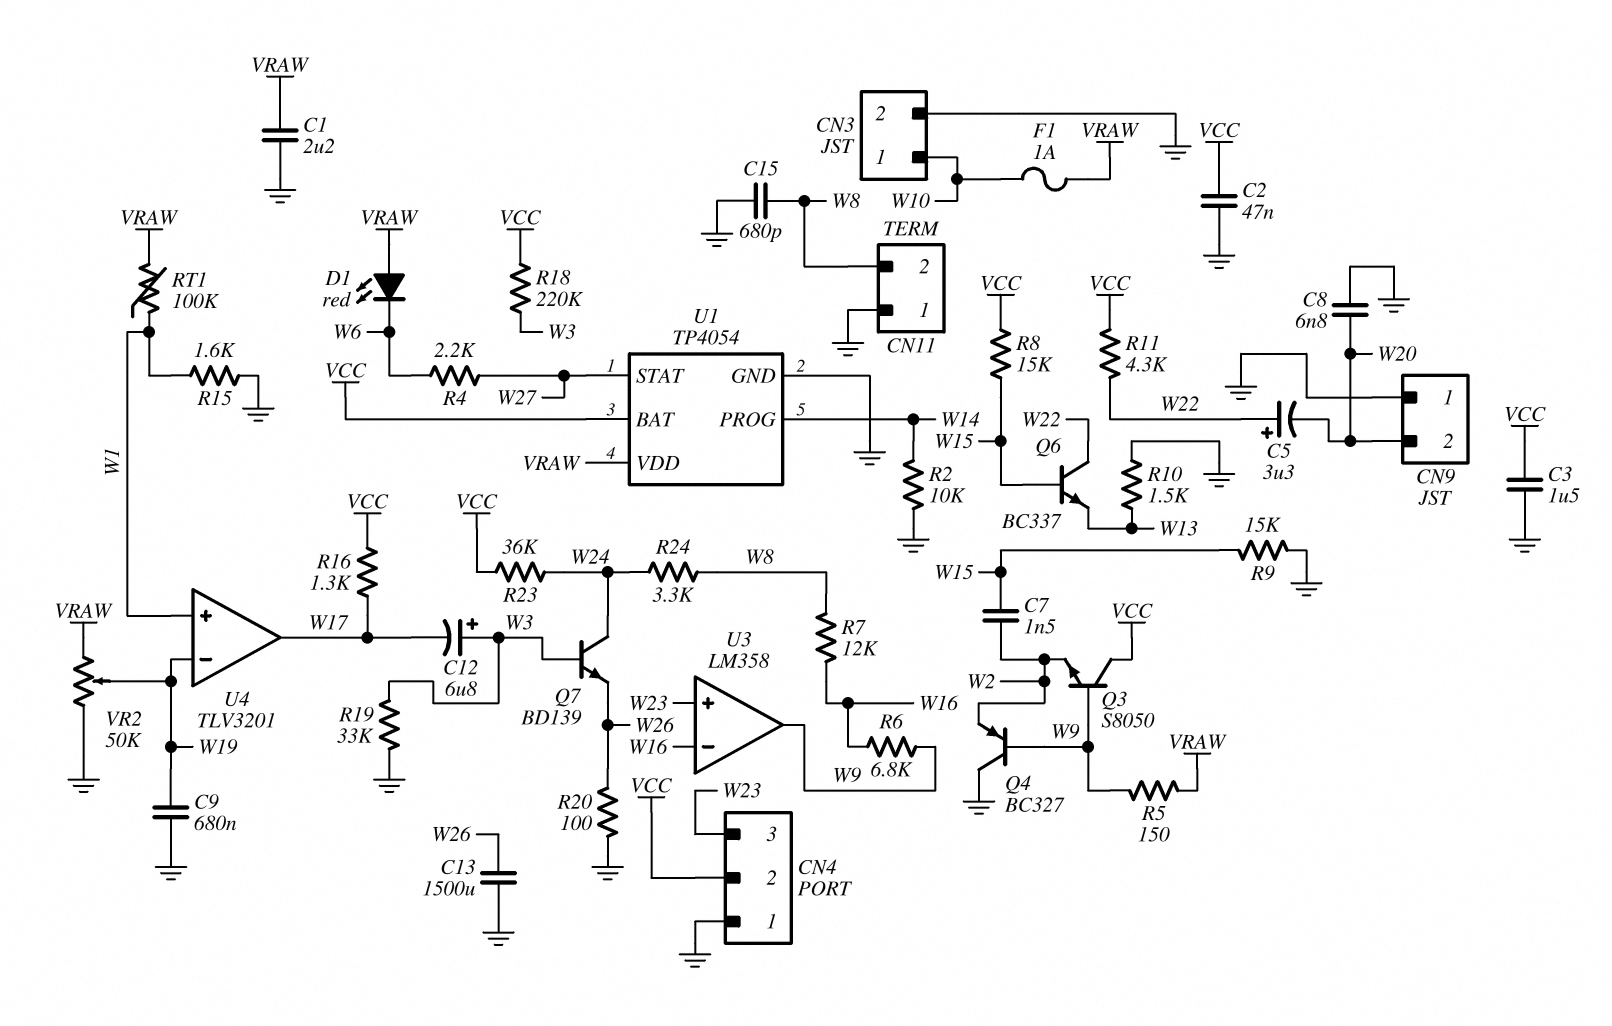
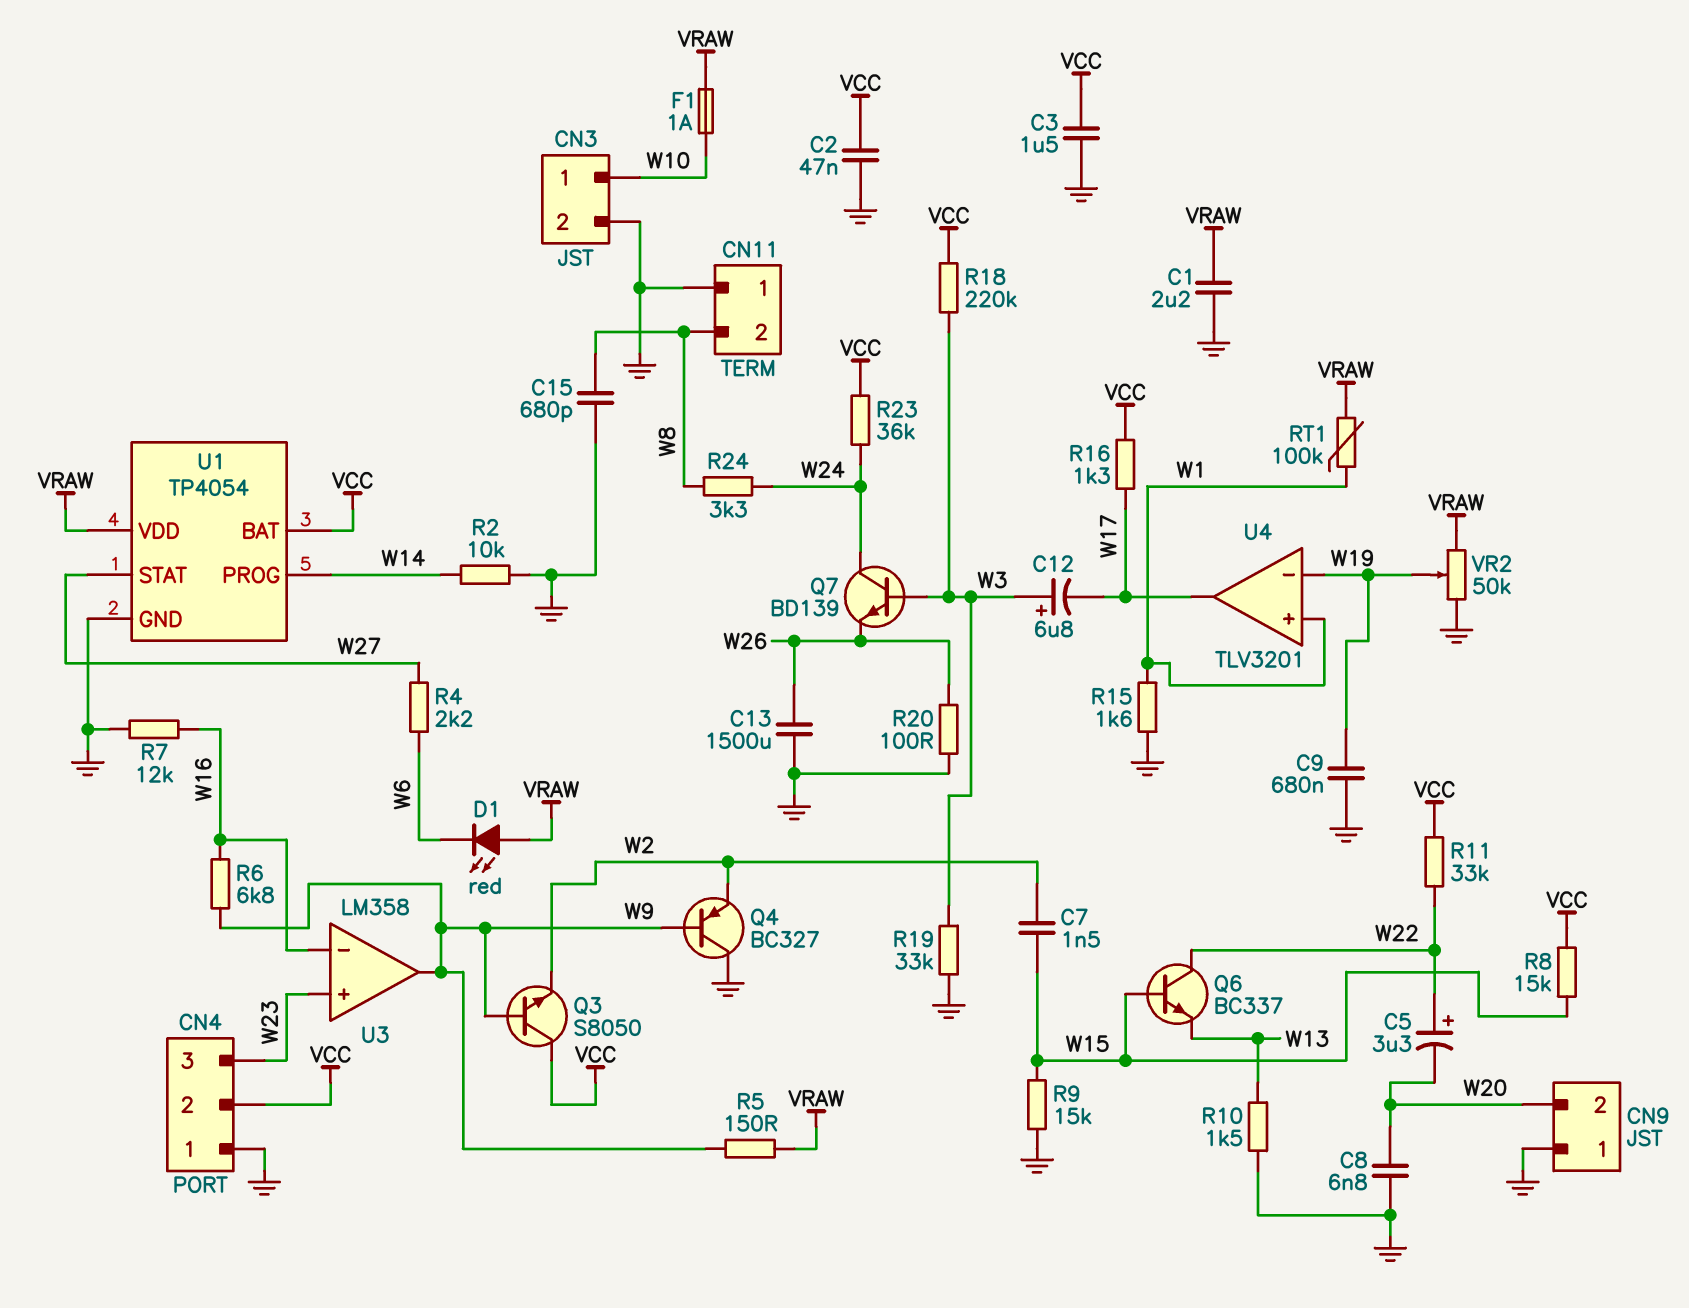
R7: 12k (W8, W16) -> 12k (GND, W16)
R11: 4.3k (VCC, W22) -> 33k (VCC, W22)

